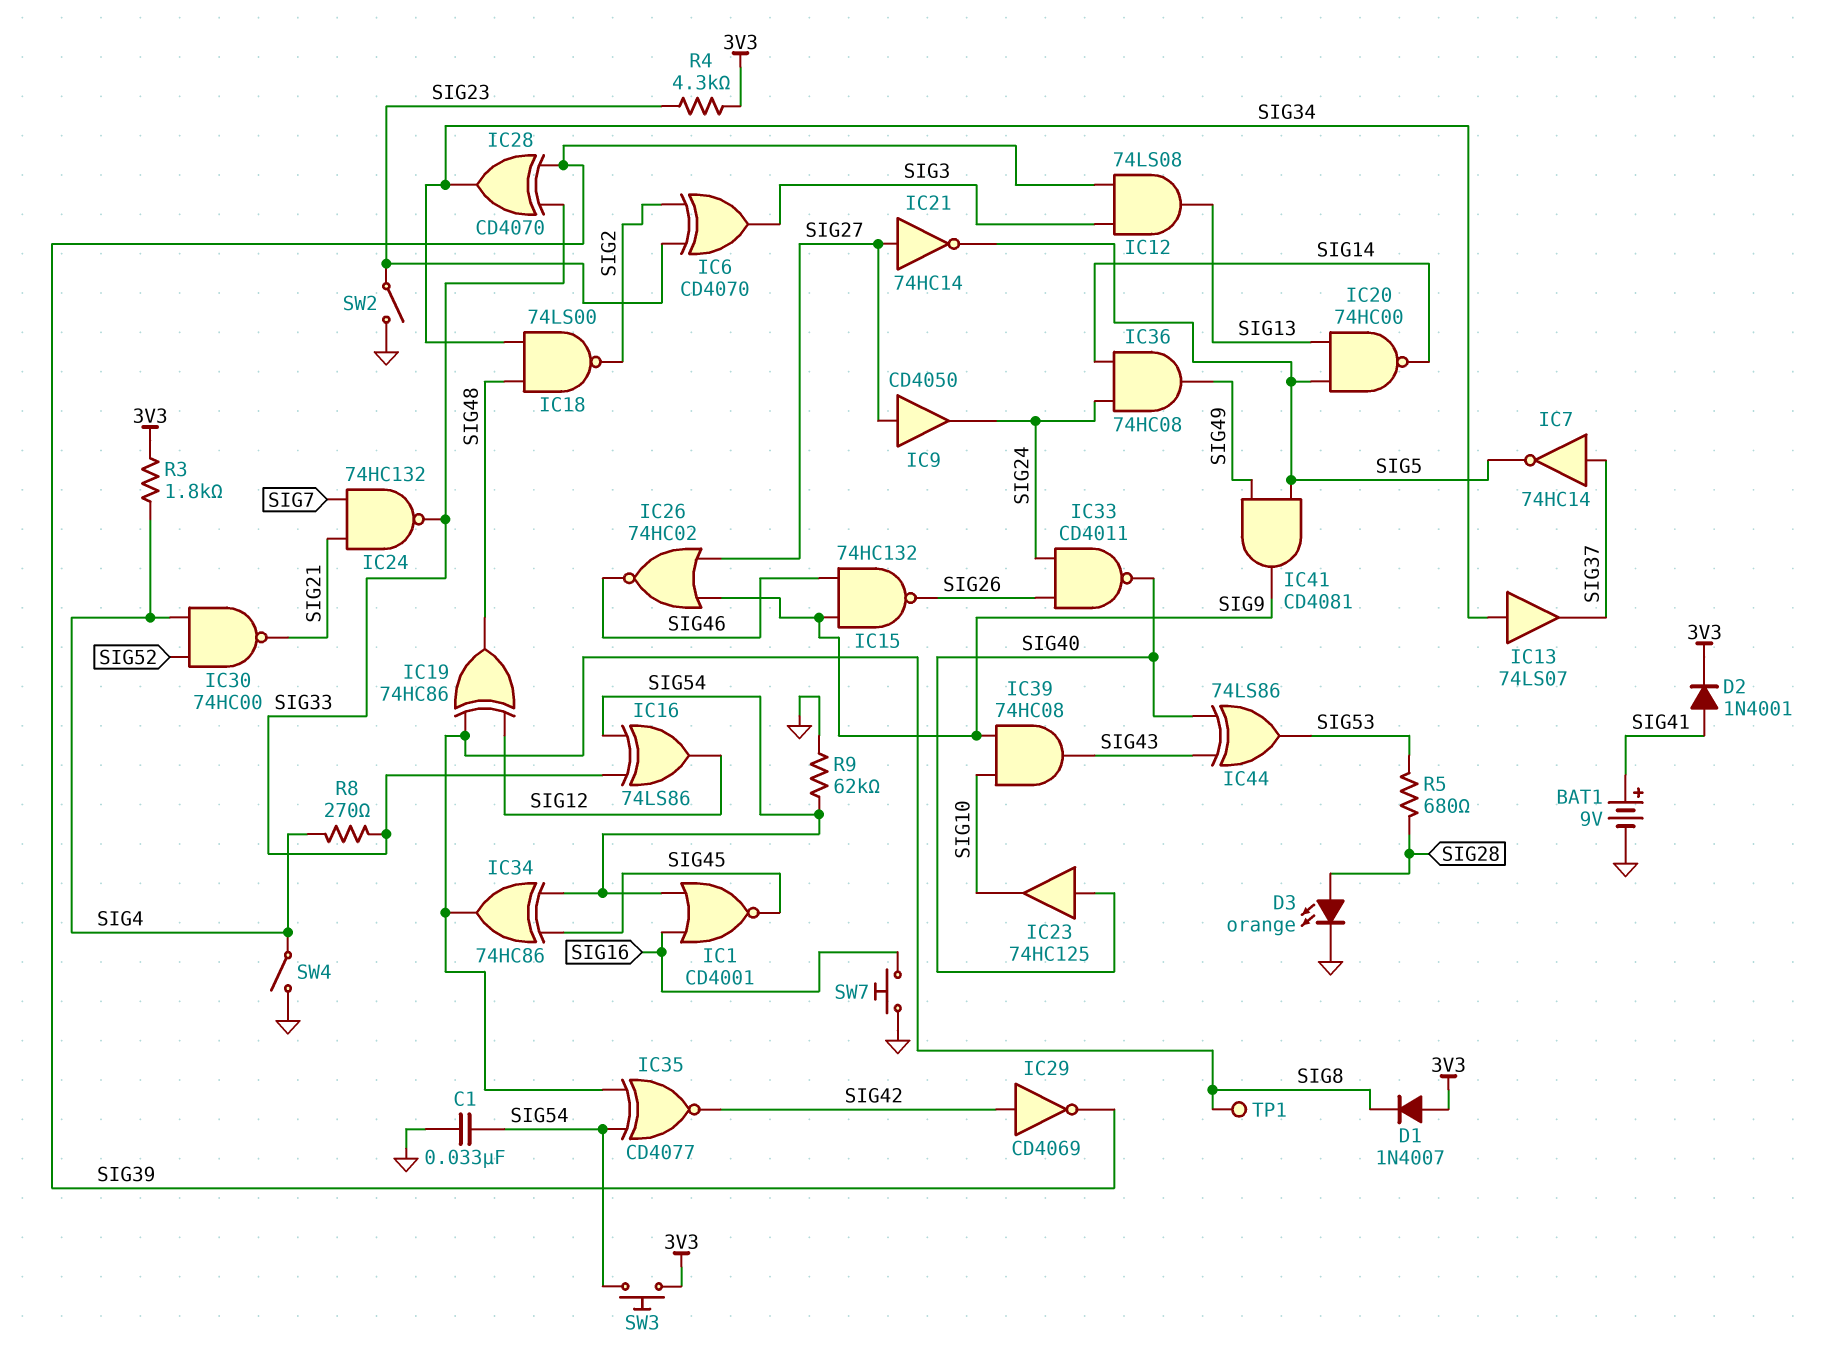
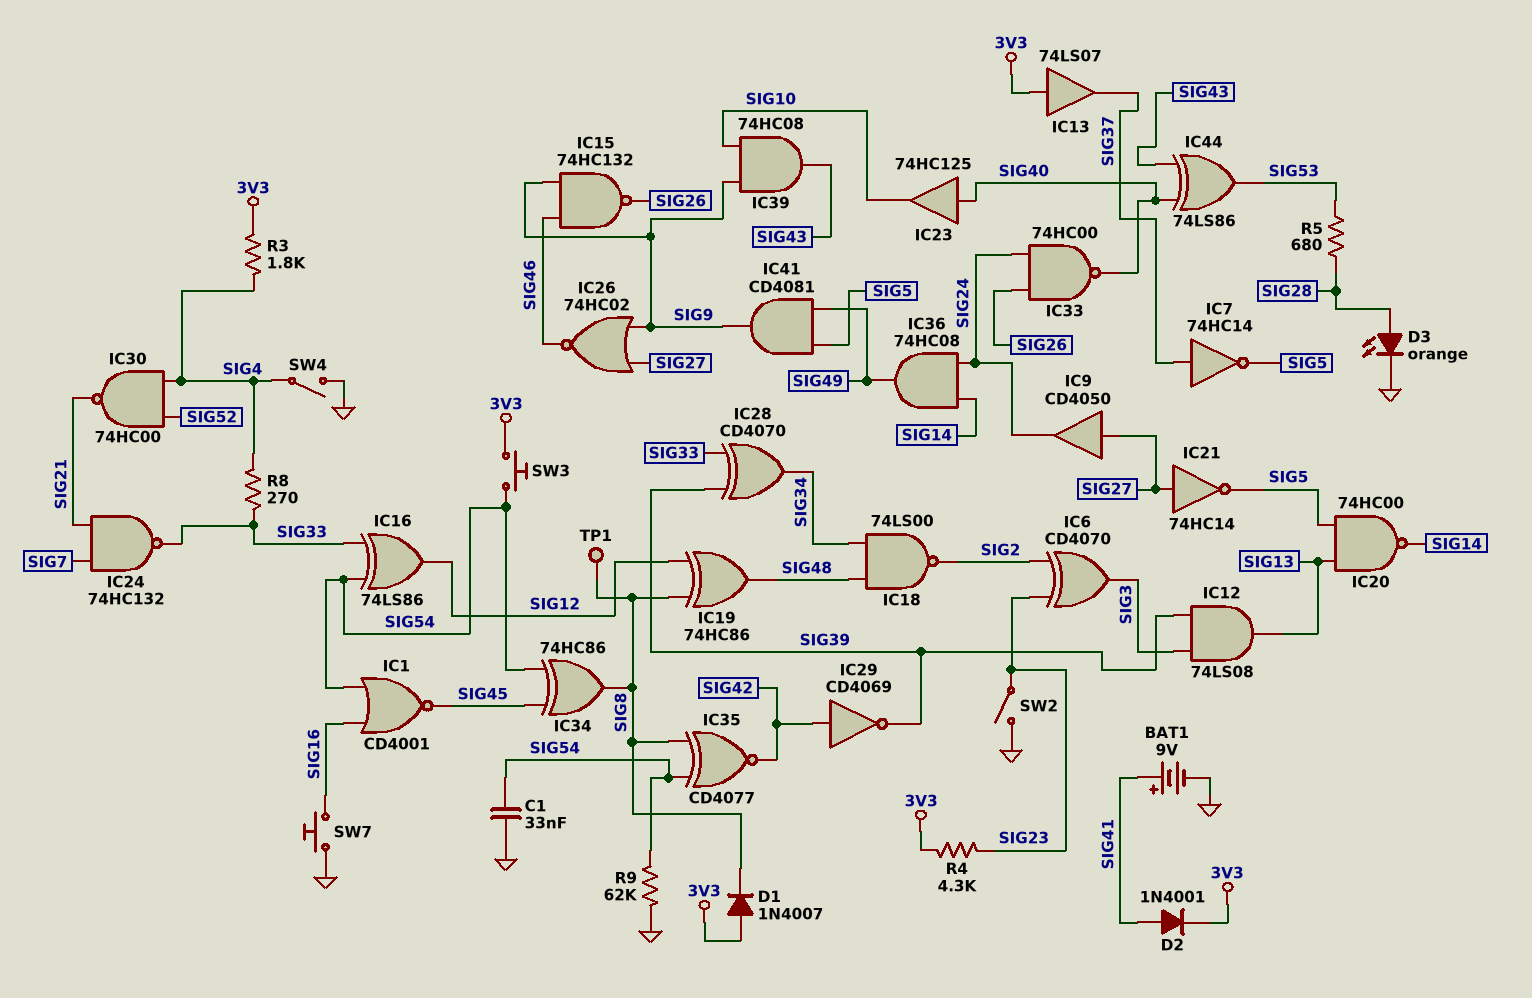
IC13: buffer 74LS07 (in SIG34, out SIG37) -> buffer 74LS07 (in 3V3, out SIG37)
IC33: NAND CD4011 (in SIG24, in SIG26, out SIG40) -> NAND 74HC00 (in SIG24, in SIG26, out SIG40)

